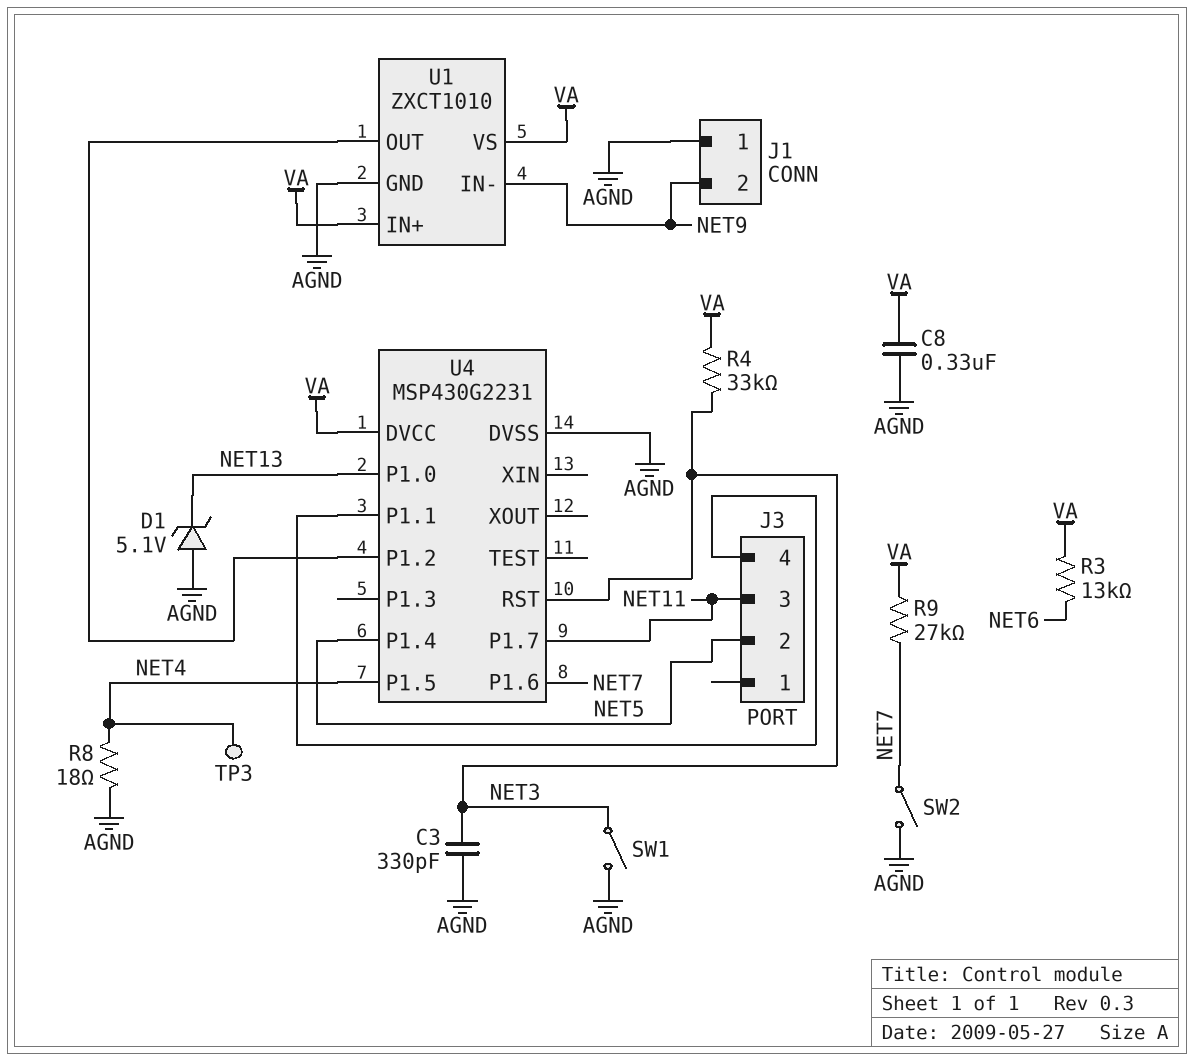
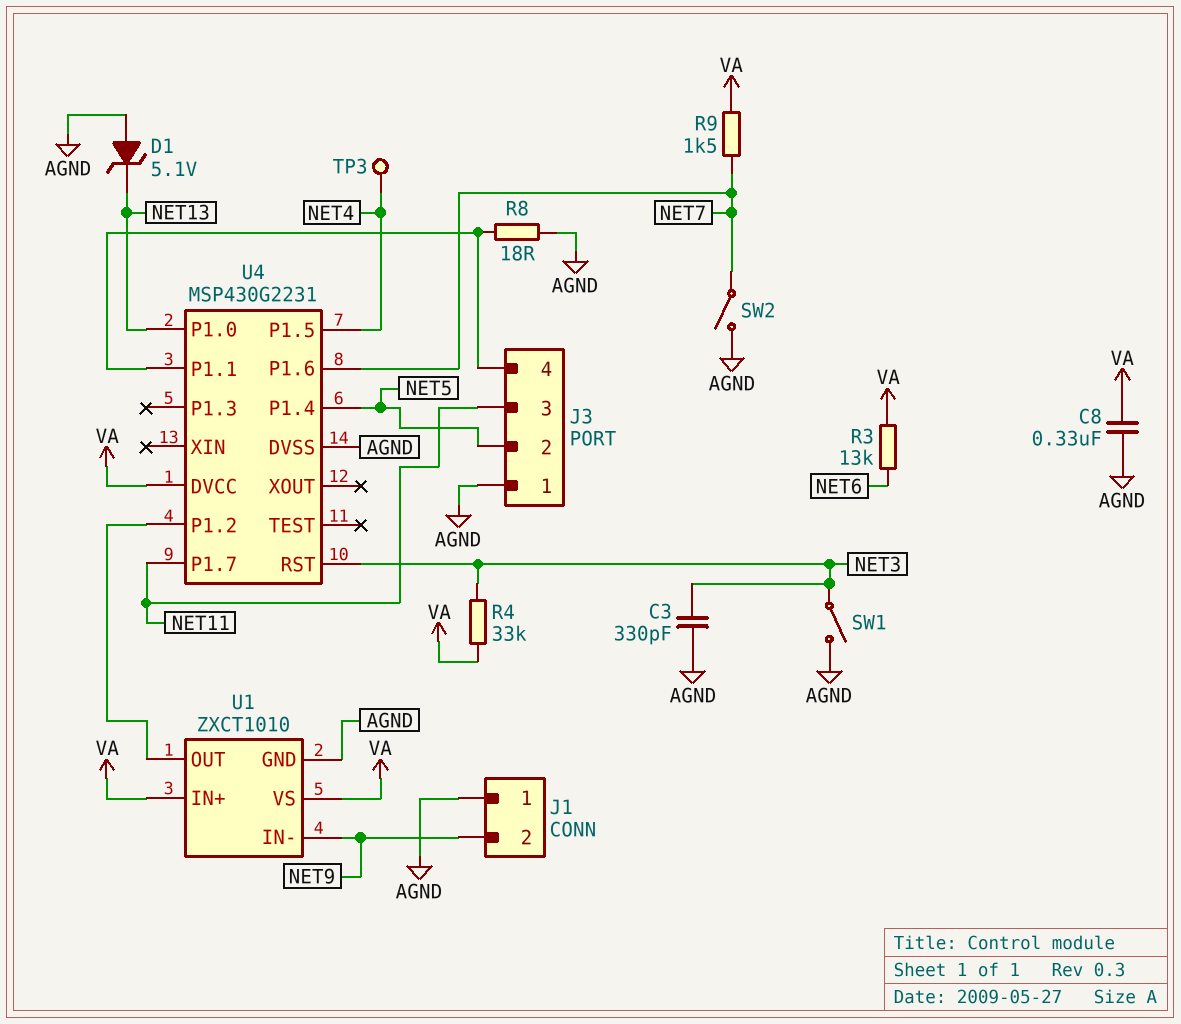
J3 pin 1: none -> AGND
R8: 18 (AGND, NET4) -> 18 (AGND, J3/4)
R9: 27k (NET7, VA) -> 1.5k (NET7, VA)

